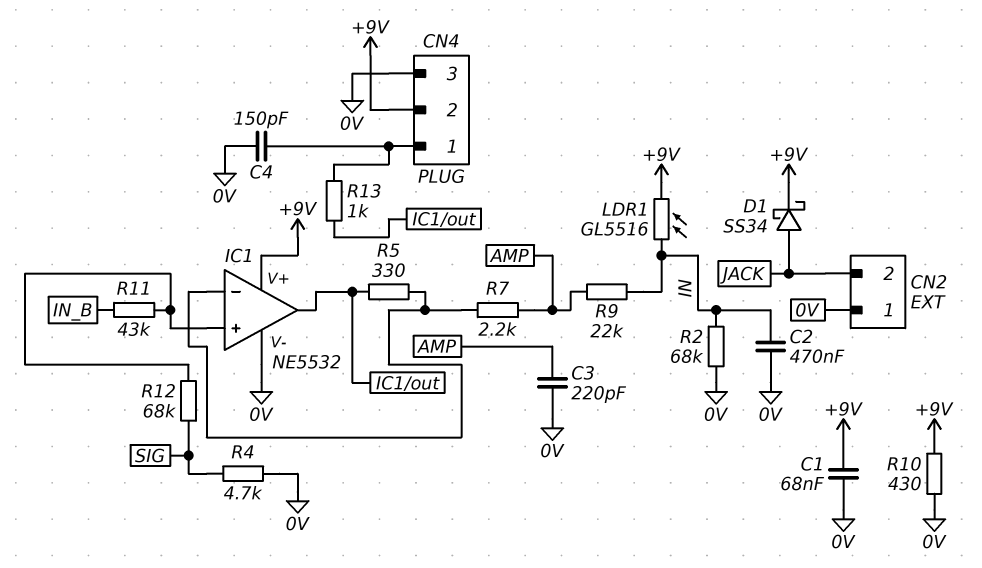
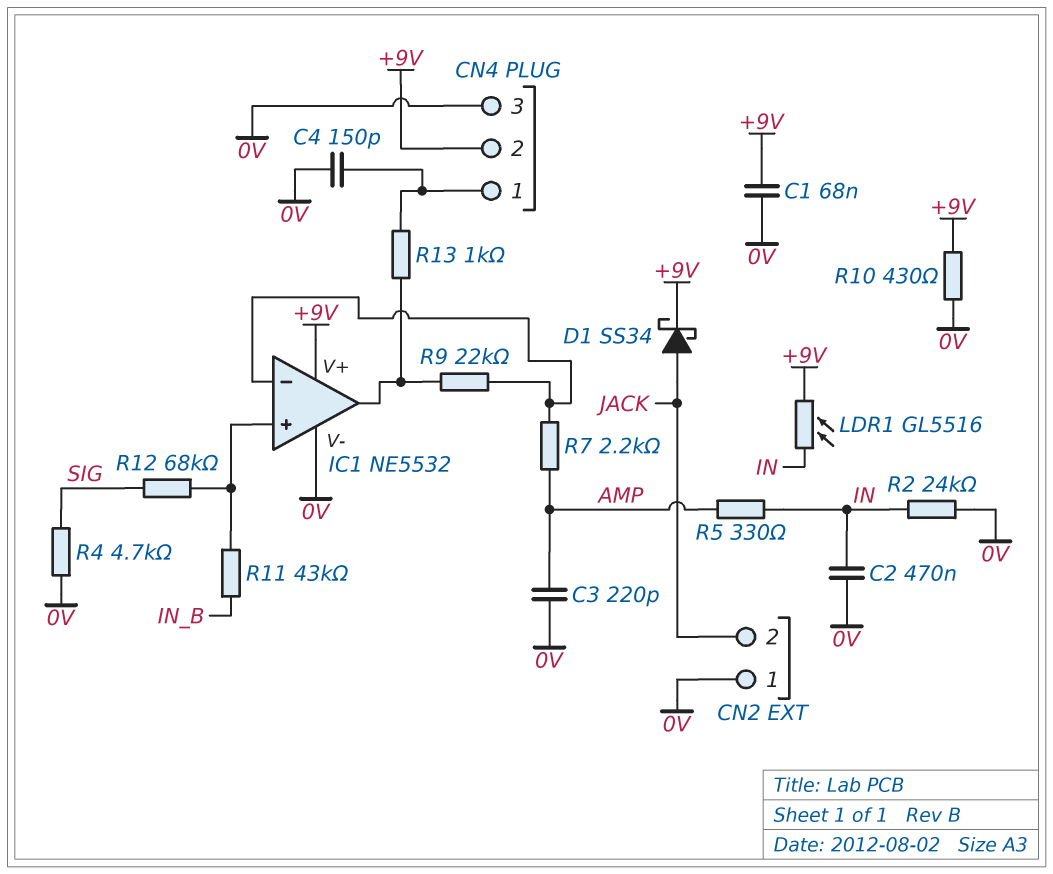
R2: 68k (0V, IN) -> 24k (0V, IN)
R5: 330 (IC1/in-, IC1/out) -> 330 (AMP, IN)
R9: 22k (AMP, IN) -> 22k (IC1/in-, IC1/out)

